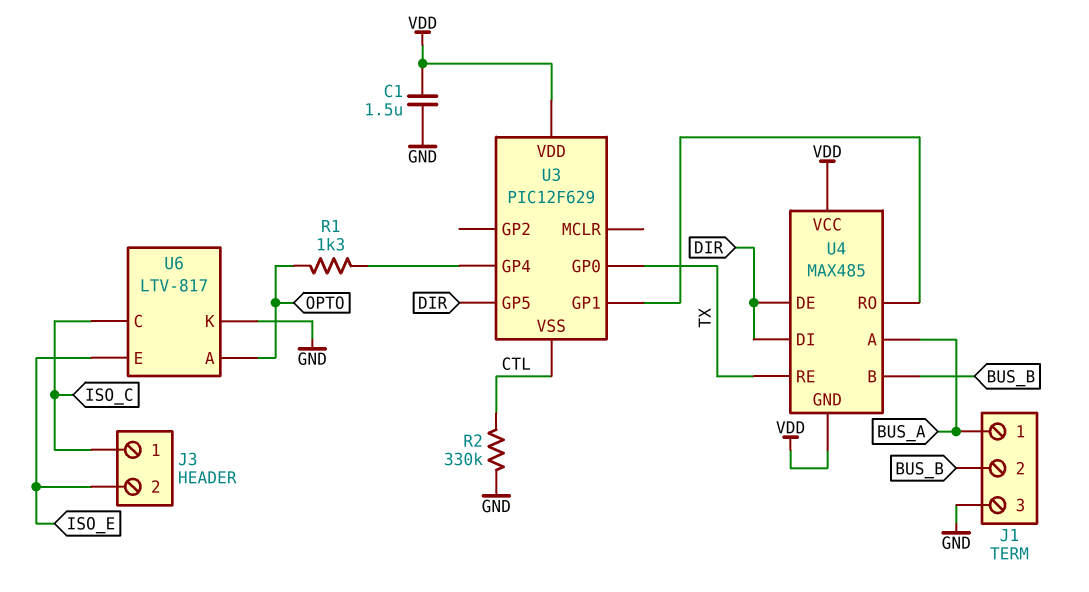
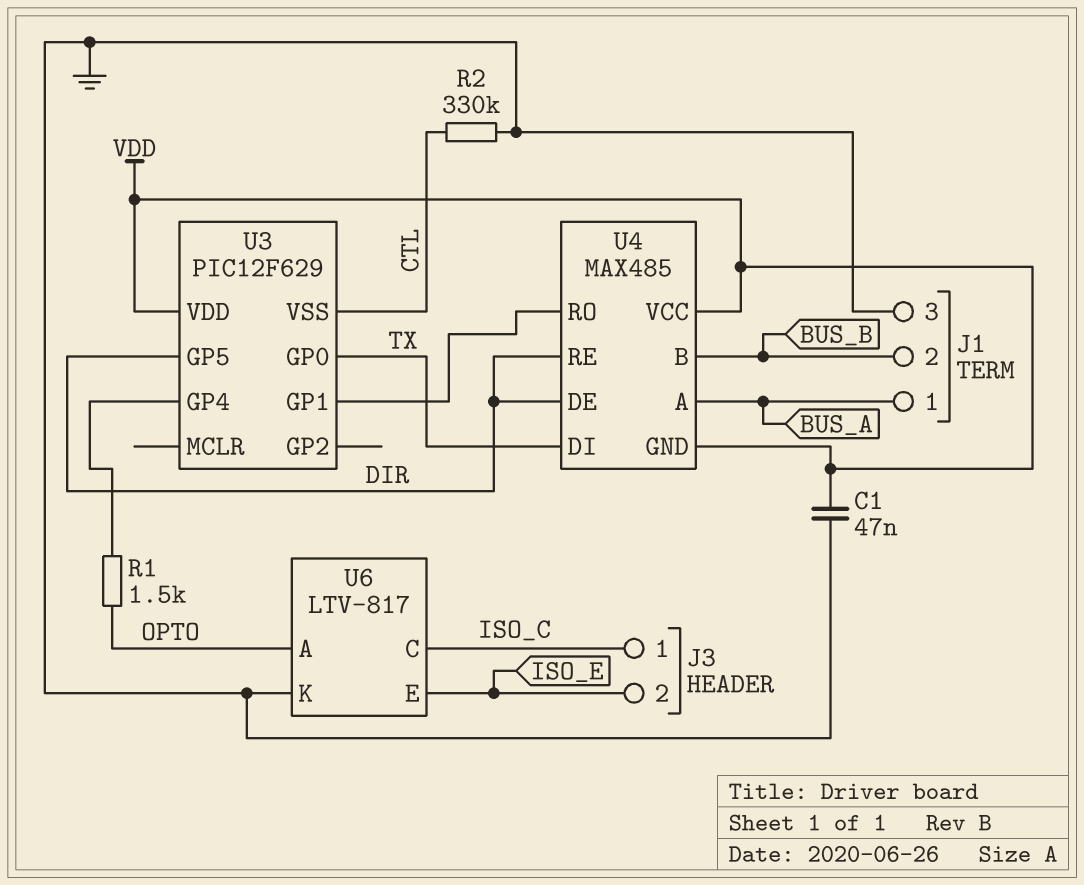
C1: 1.5uF (GND, VDD) -> 47nF (GND, VDD)
R1: 1.3k (OPTO, U3/GP4) -> 1.5k (OPTO, U3/GP4)
U4 pin DI: DIR -> TX
U4 pin RE: TX -> DIR

